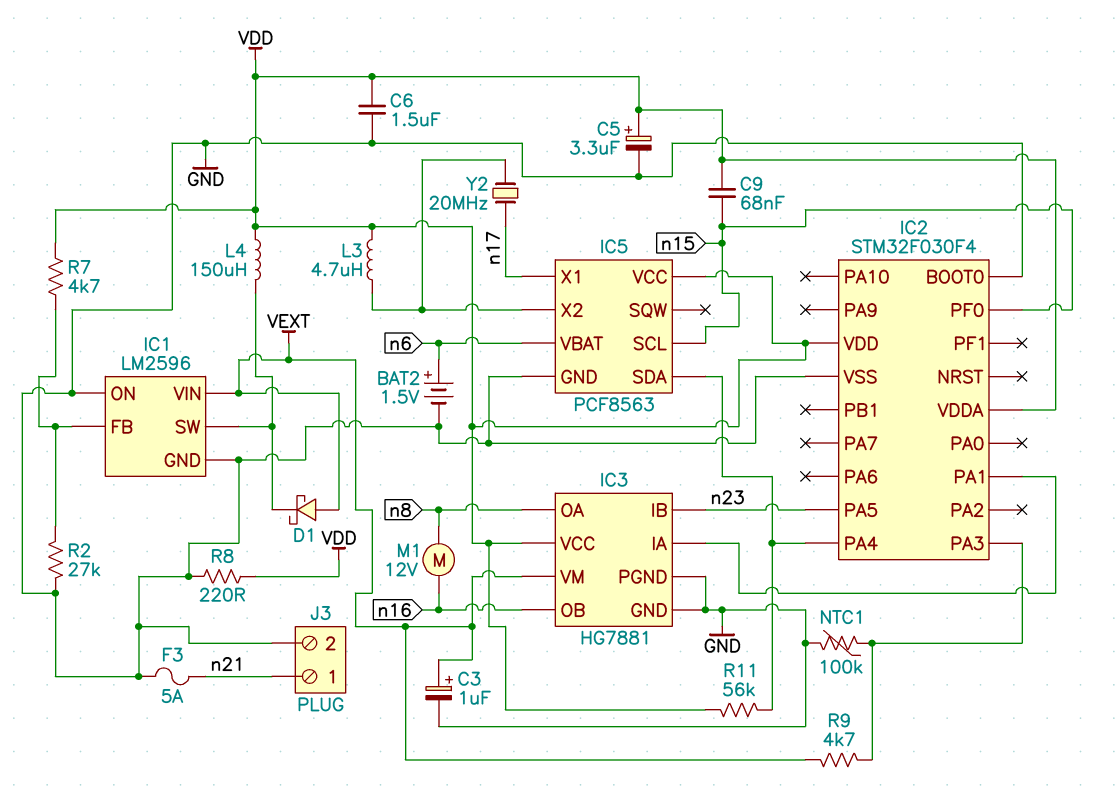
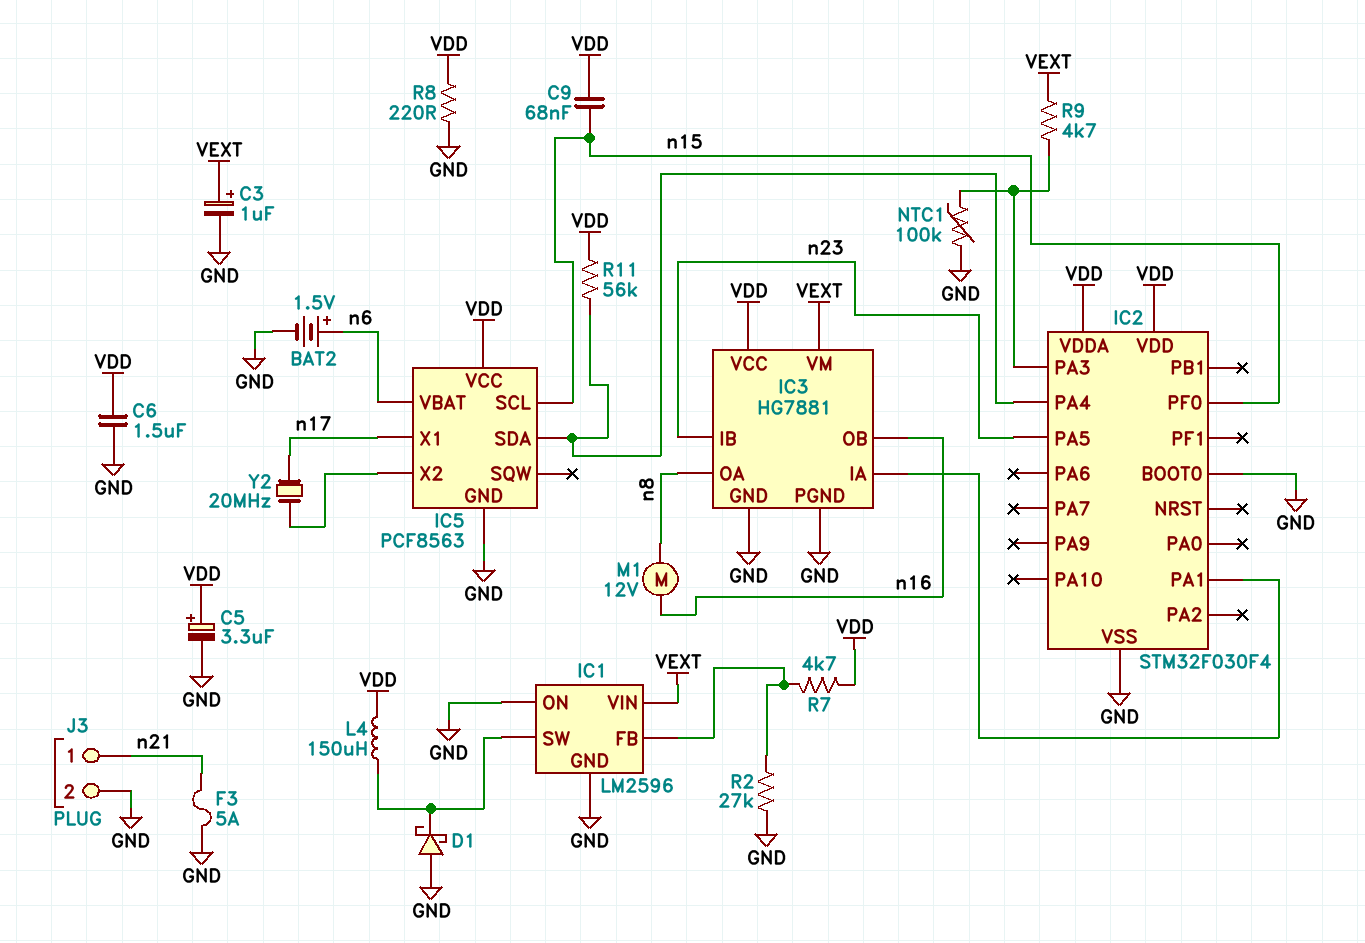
D1: schottky (A VEXT, K IC1/SW) -> schottky (A GND, K IC1/SW)
L3: 4.7uH (IC5/X2, VDD) -> none

